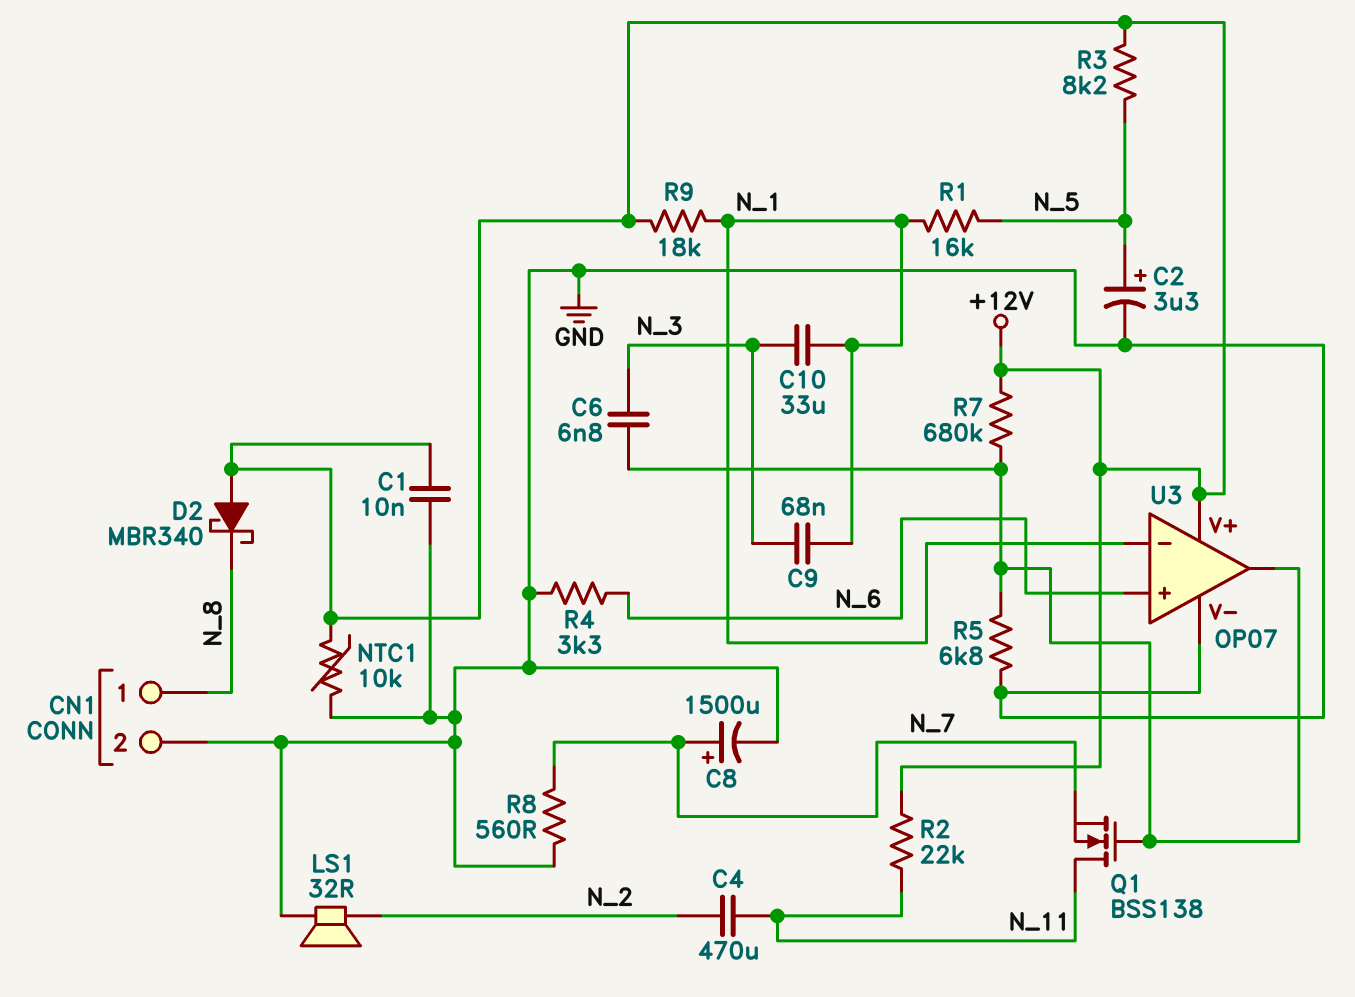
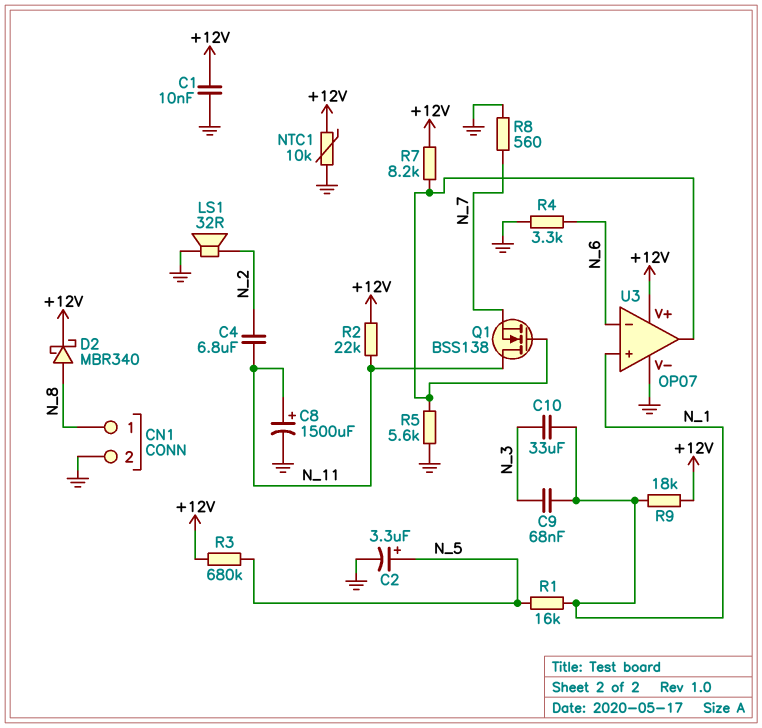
C4: 470uF (N_2, N_11) -> 6.8uF (N_2, N_11)
C6: 6.8nF (N_3, U3/out) -> none
C8: 1500uF (plus N_7, minus GND) -> 1500uF (plus N_11, minus GND)
D2: schottky MBR340 (A +12V, K N_8) -> schottky MBR340 (A N_8, K +12V)
R3: 8.2k (+12V, N_5) -> 680k (+12V, N_5)
R5: 6.8k (GND, U3/out) -> 5.6k (GND, U3/out)
R7: 680k (+12V, U3/out) -> 8.2k (+12V, U3/out)
U3 pin in+: N_6 -> N_1
U3 pin in-: N_1 -> N_6

